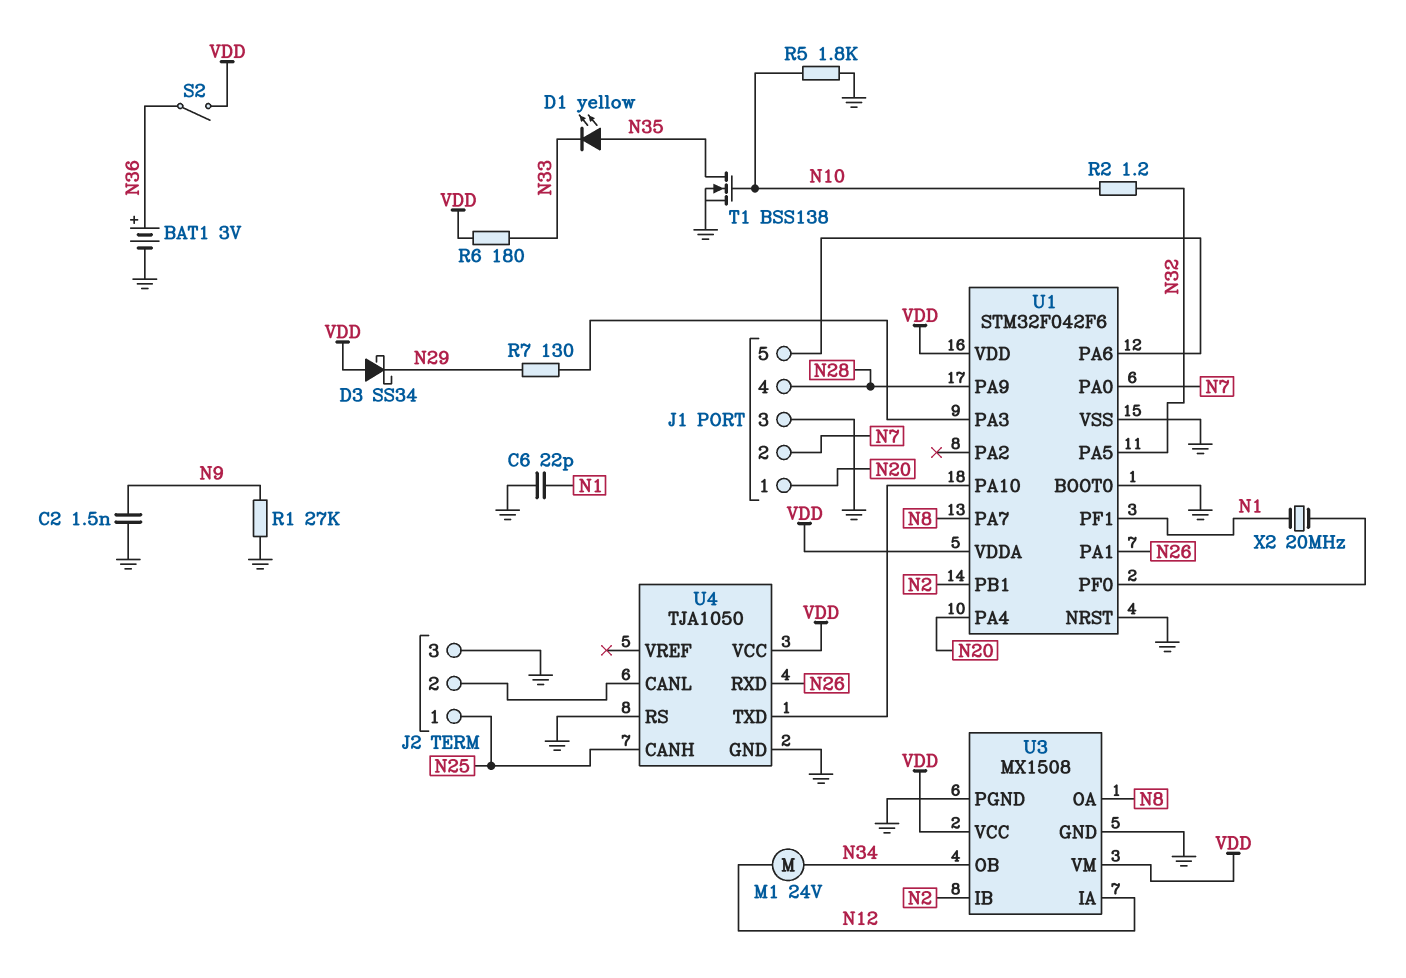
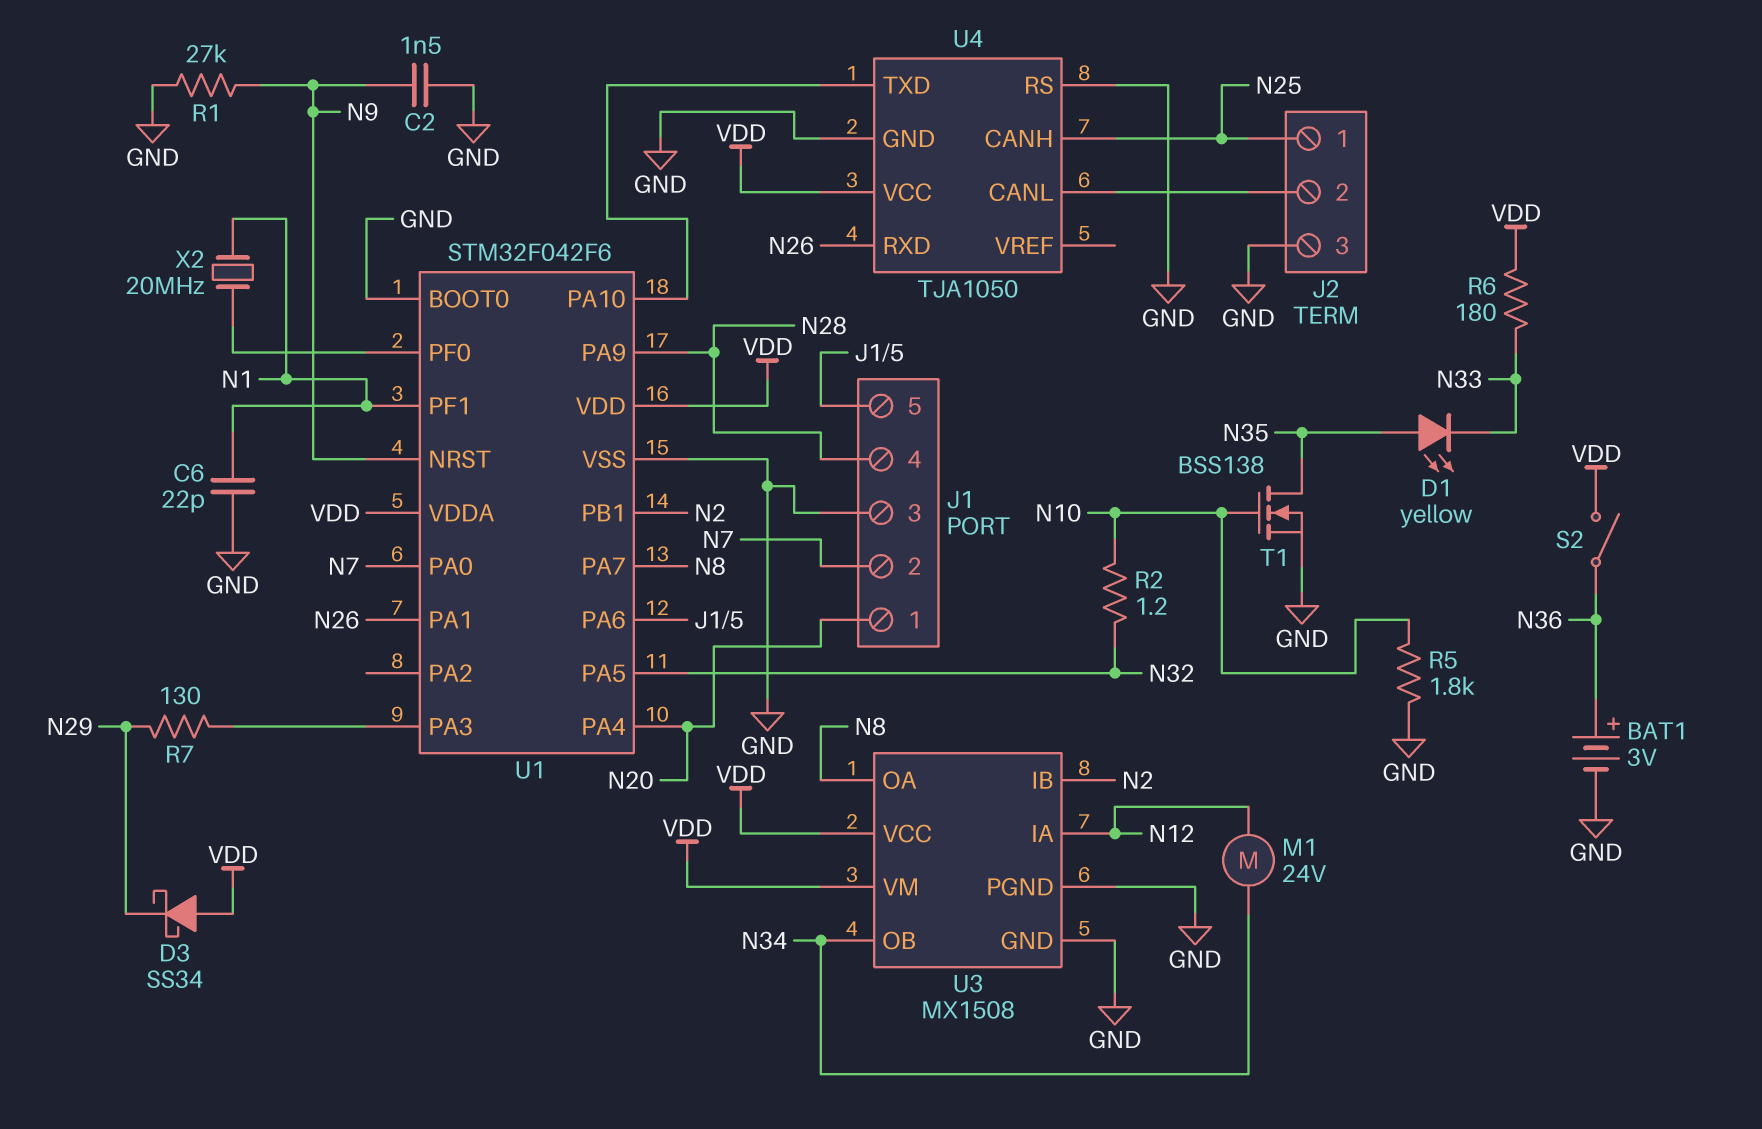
U1 pin NRST: GND -> N9

